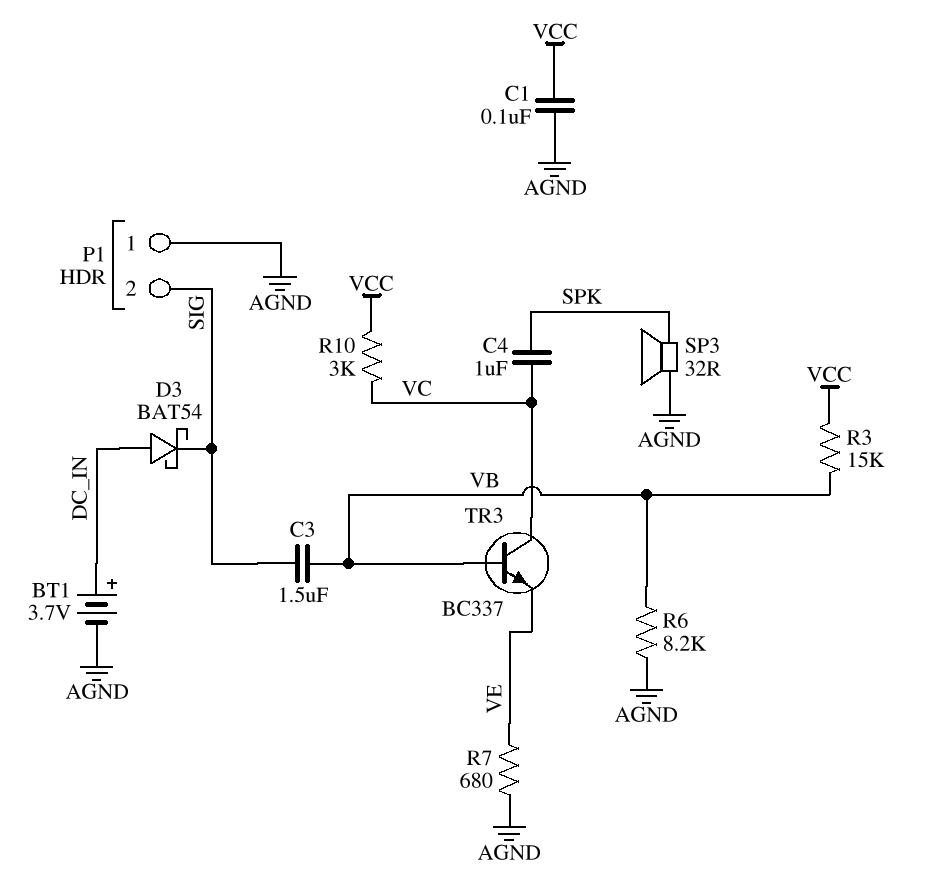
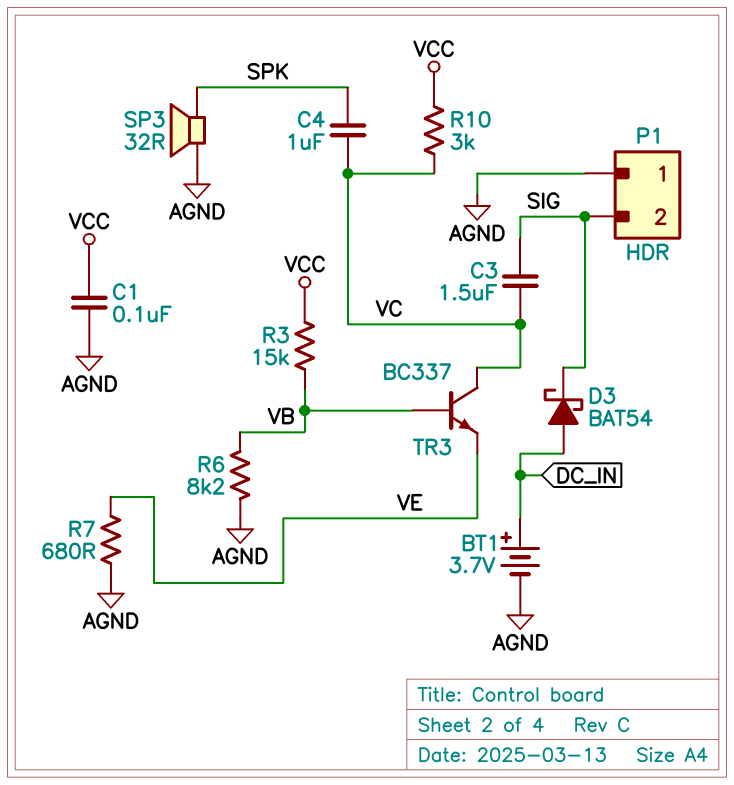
C3: 1.5uF (SIG, VB) -> 1.5uF (SIG, VC)

